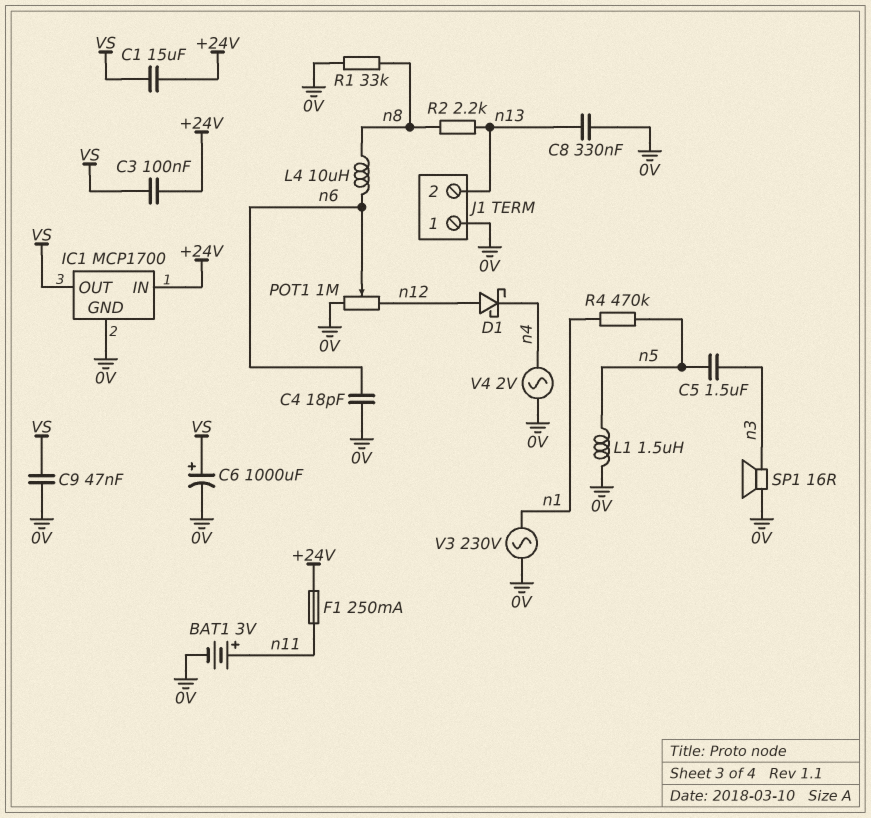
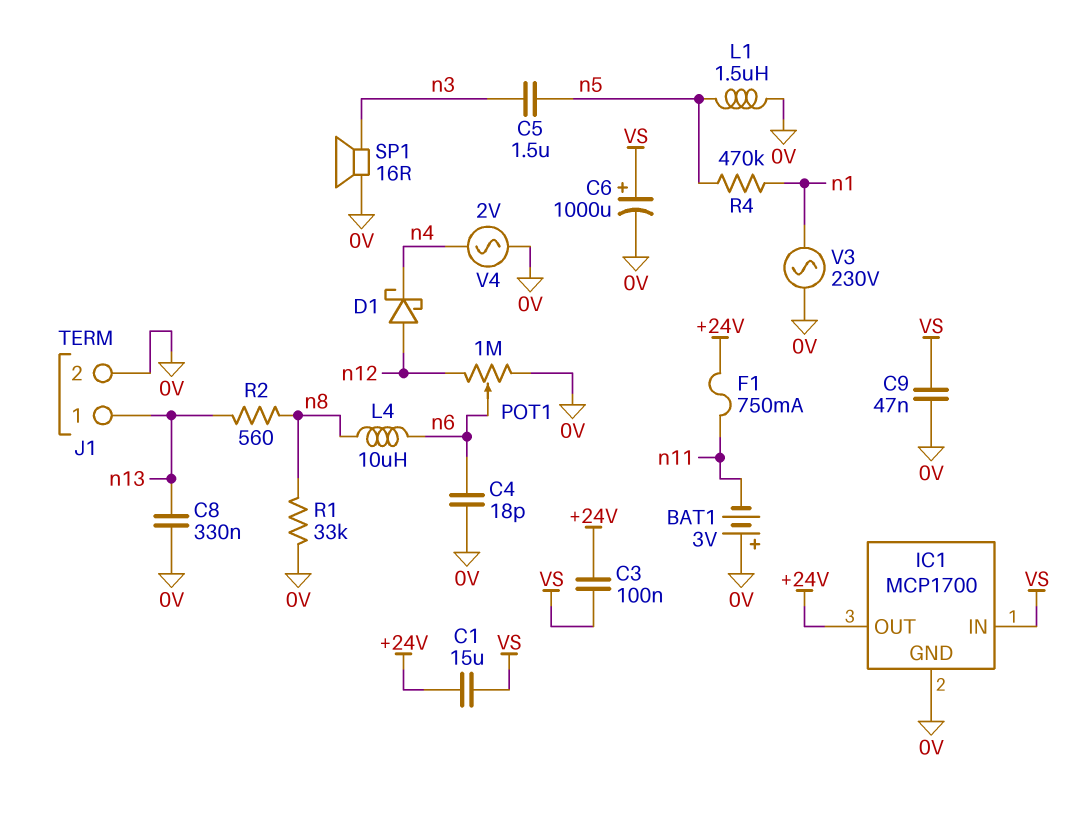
BAT1: 3V (plus n11, minus 0V) -> 3V (plus 0V, minus n11)
F1: 250mA (+24V, n11) -> 750mA (+24V, n11)
IC1 pin IN: +24V -> VS
IC1 pin OUT: VS -> +24V
J1 pin 1: 0V -> n13
J1 pin 2: n13 -> 0V
R2: 2.2k (n8, n13) -> 560 (n8, n13)

